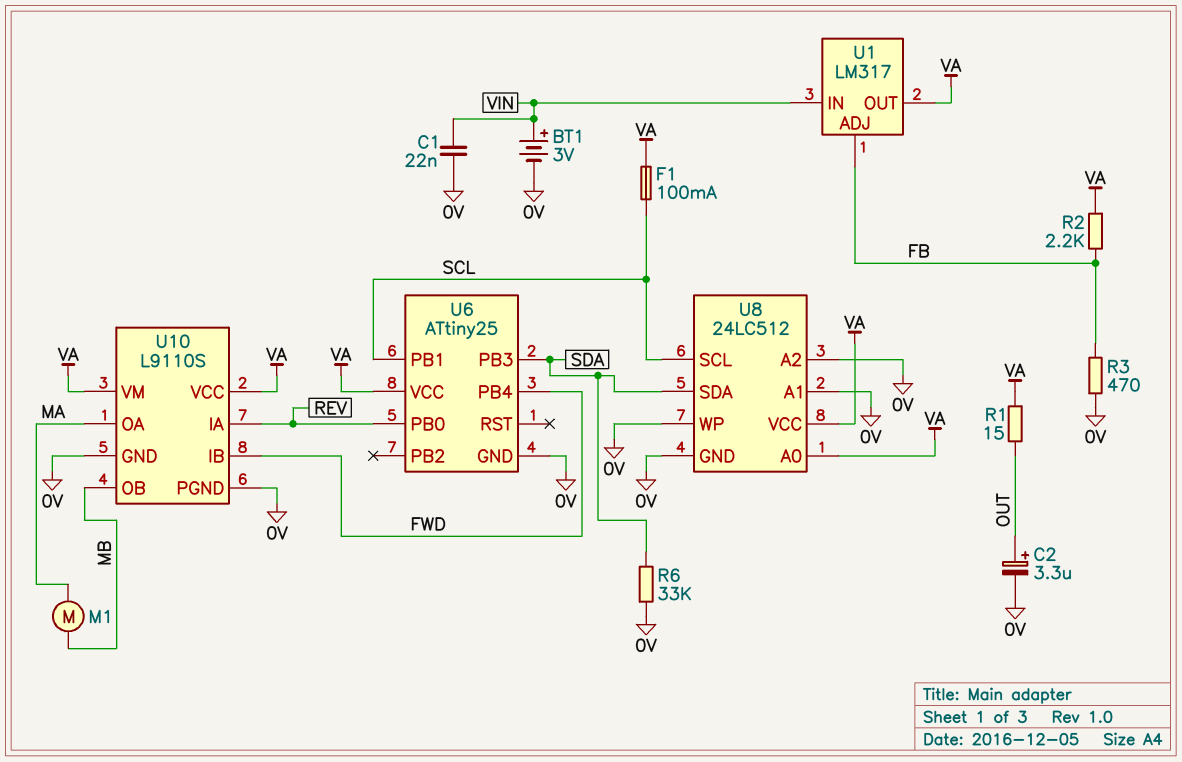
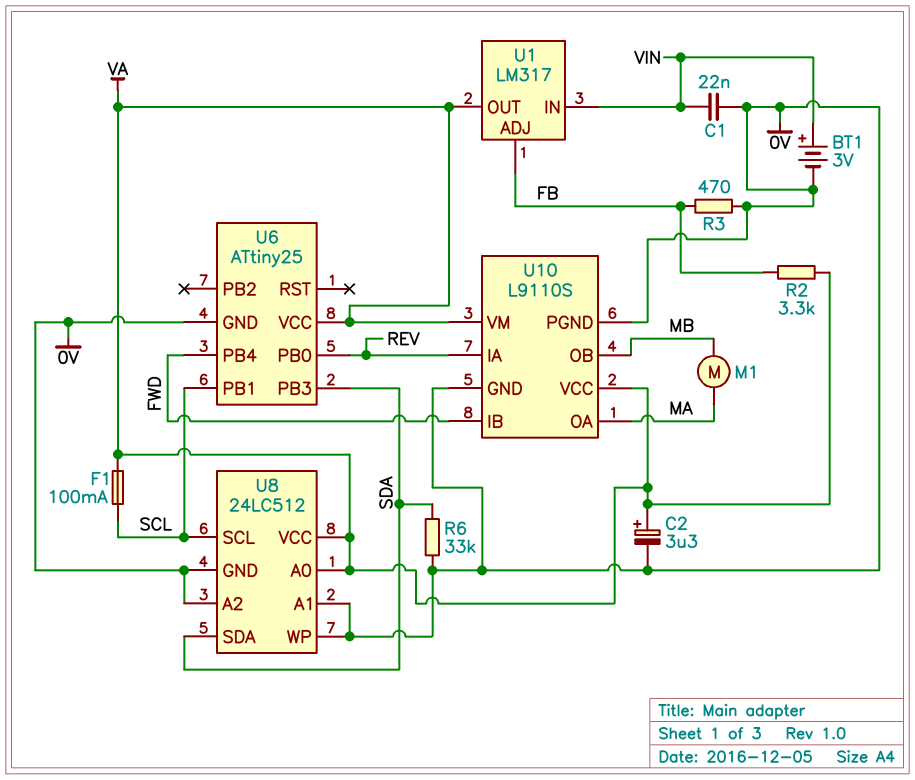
C2: 3.3uF (plus OUT, minus 0V) -> 3.3uF (plus VA, minus 0V)
R1: 15 (OUT, VA) -> none
R2: 2.2k (FB, VA) -> 3.3k (FB, VA)

